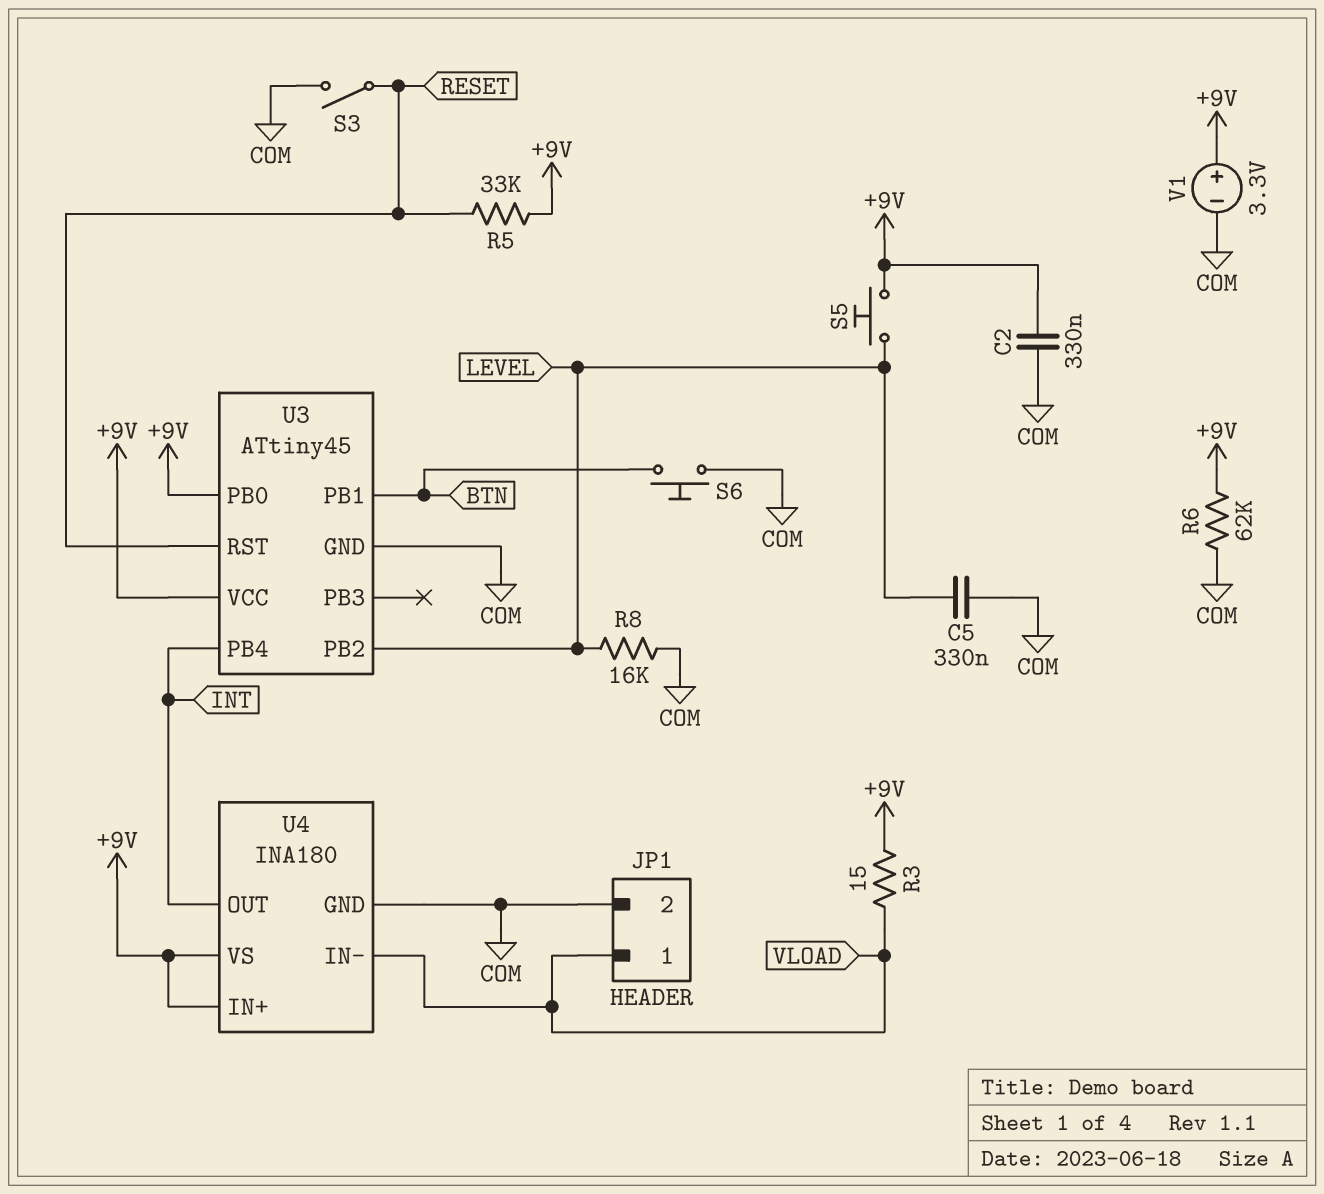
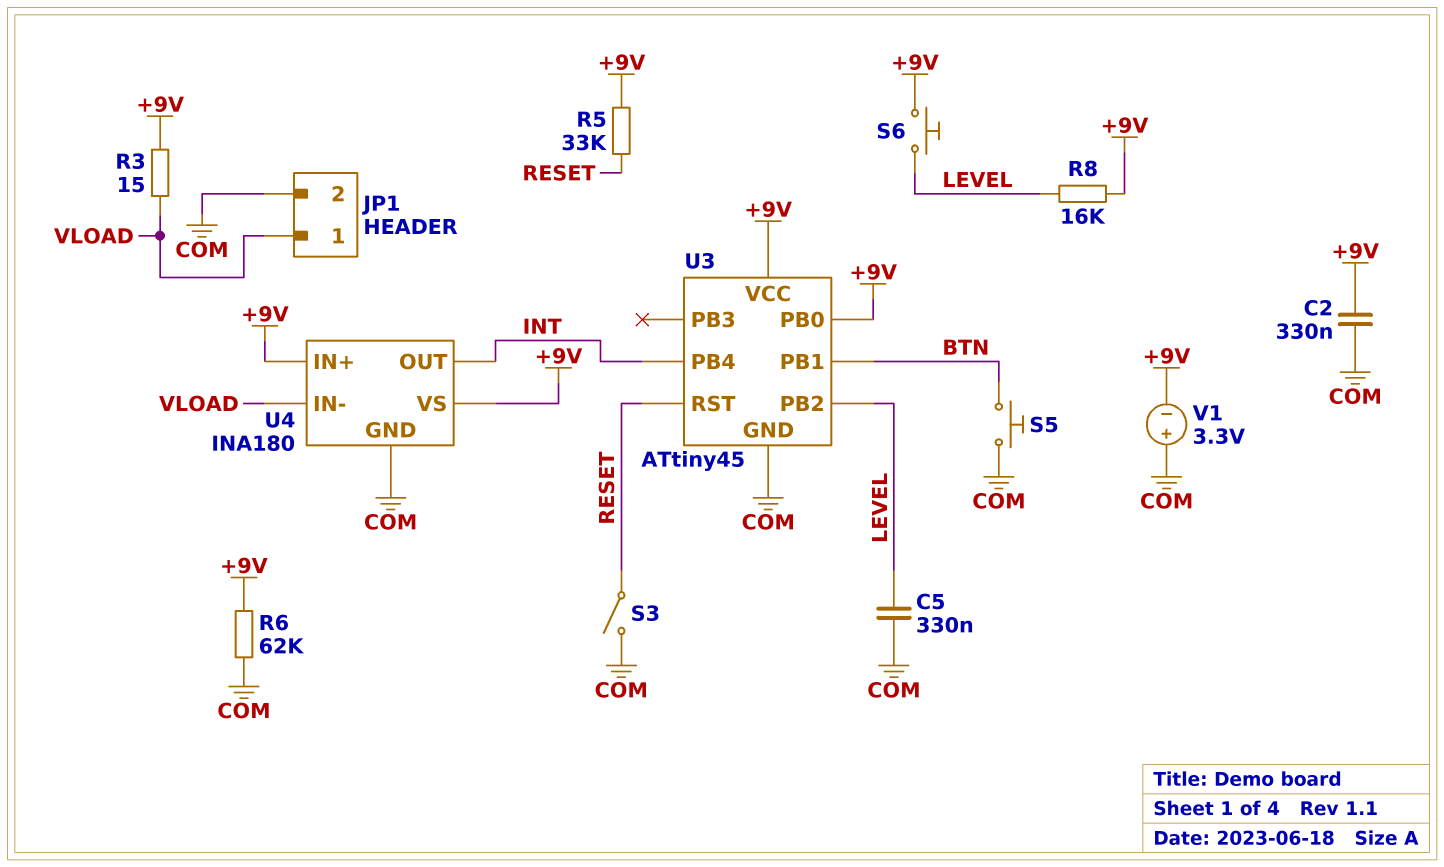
R8: 16k (COM, LEVEL) -> 16k (+9V, LEVEL)
S5: button (+9V, LEVEL) -> button (BTN, COM)
S6: button (BTN, COM) -> button (+9V, LEVEL)
V1: 3.3V (plus +9V, minus COM) -> 3.3V (plus COM, minus +9V)

